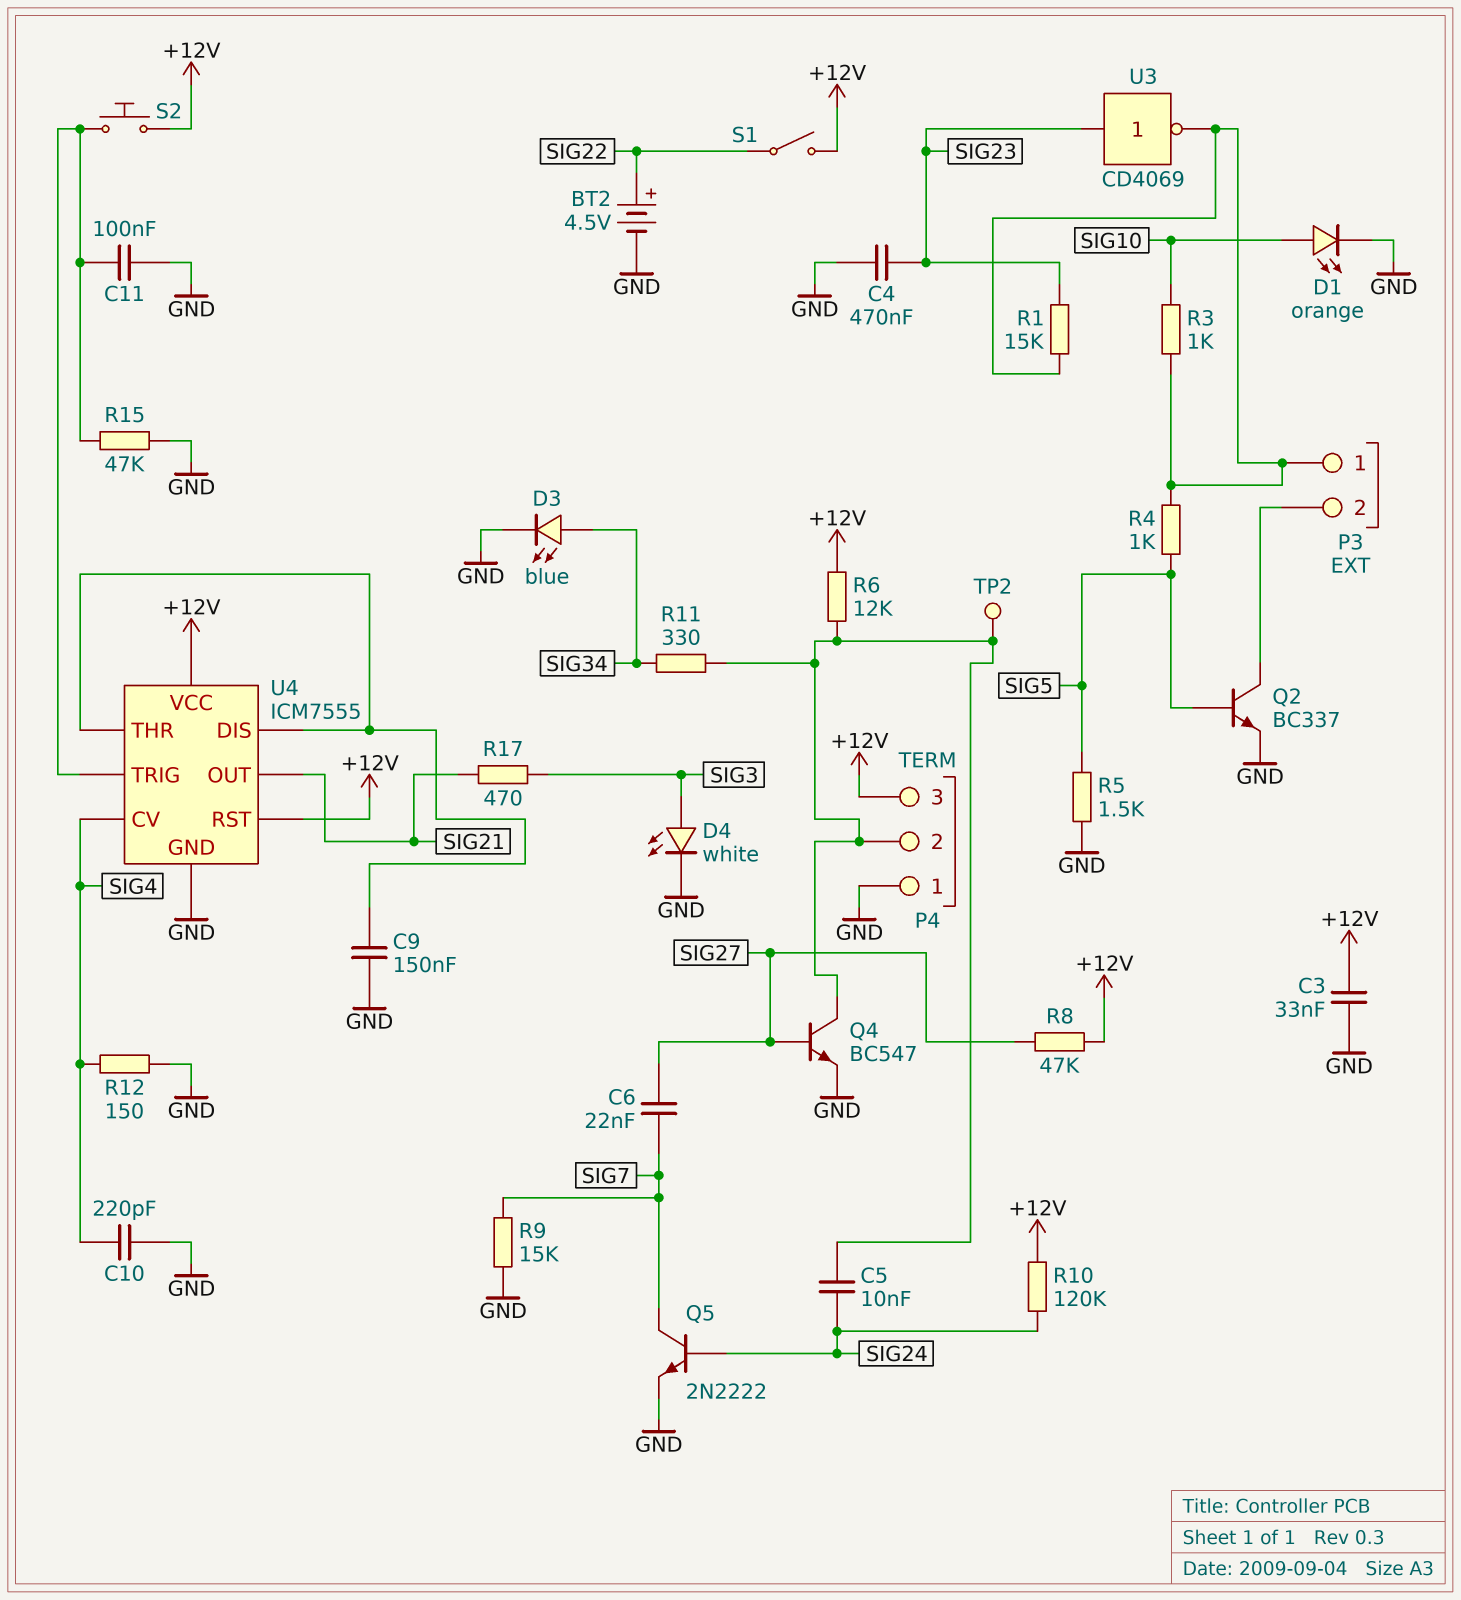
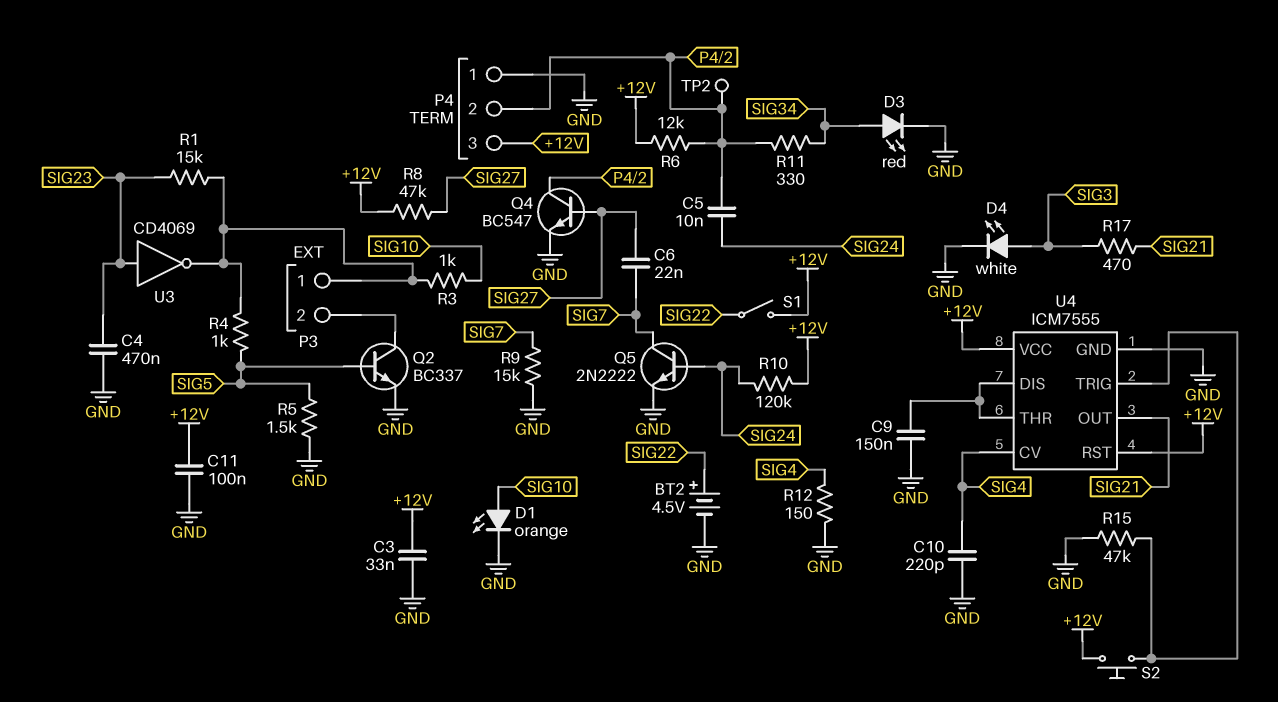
C11: 100nF (GND, U4/TRIG) -> 100nF (+12V, GND)
D3: LED blue (A SIG34, K GND) -> LED red (A SIG34, K GND)

